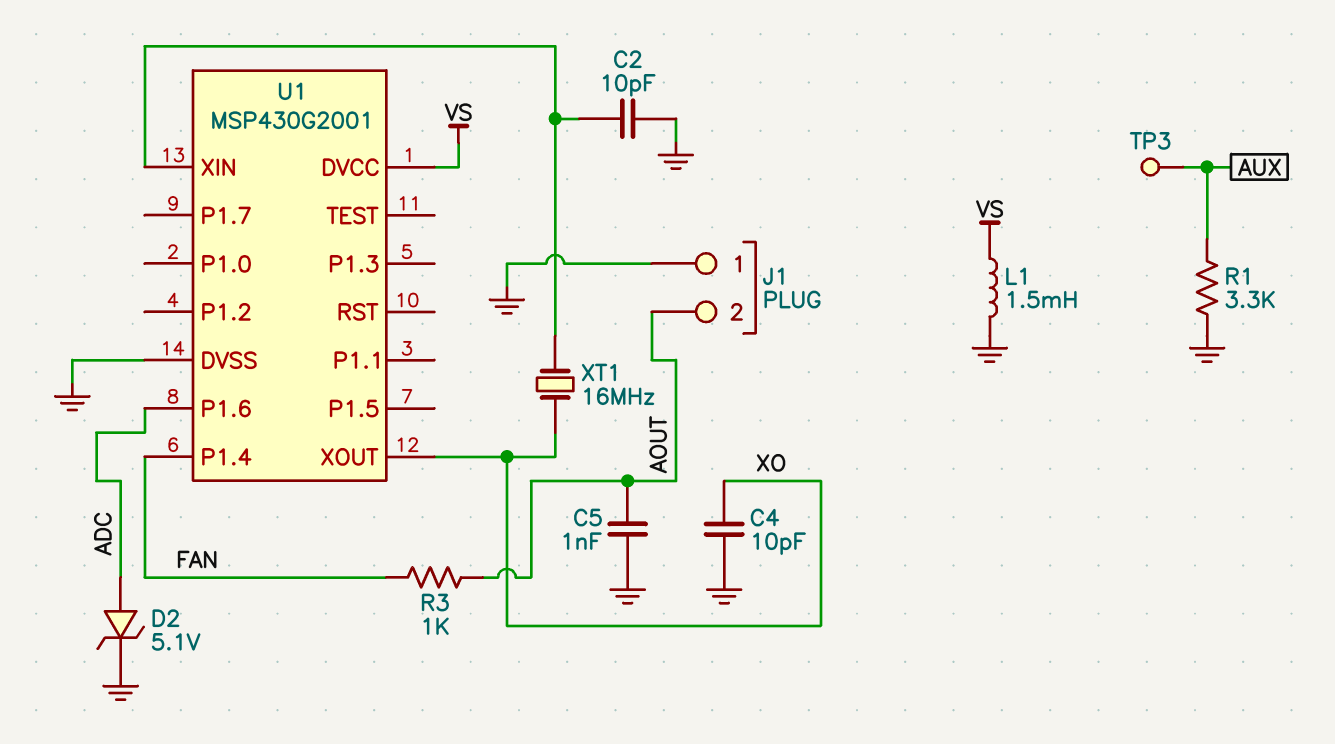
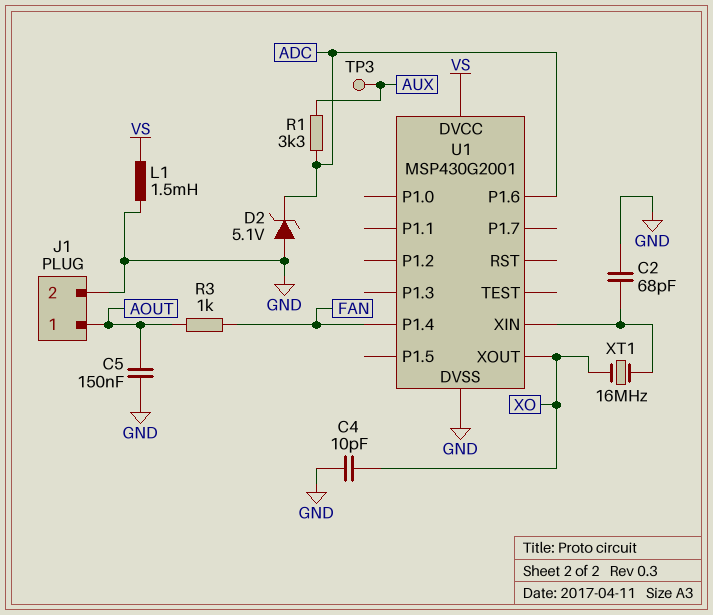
C2: 10pF (GND, U1/XIN) -> 68pF (GND, U1/XIN)
C5: 1nF (AOUT, GND) -> 150nF (AOUT, GND)
D2: zener 5.1V (A ADC, K GND) -> zener 5.1V (A GND, K ADC)
J1 pin 1: GND -> AOUT
J1 pin 2: AOUT -> GND
R1: 3.3k (AUX, GND) -> 3.3k (ADC, AUX)

